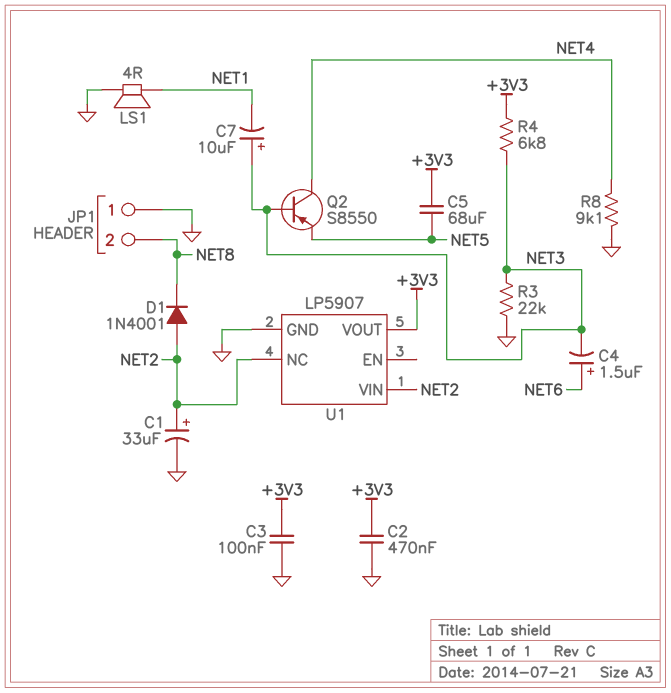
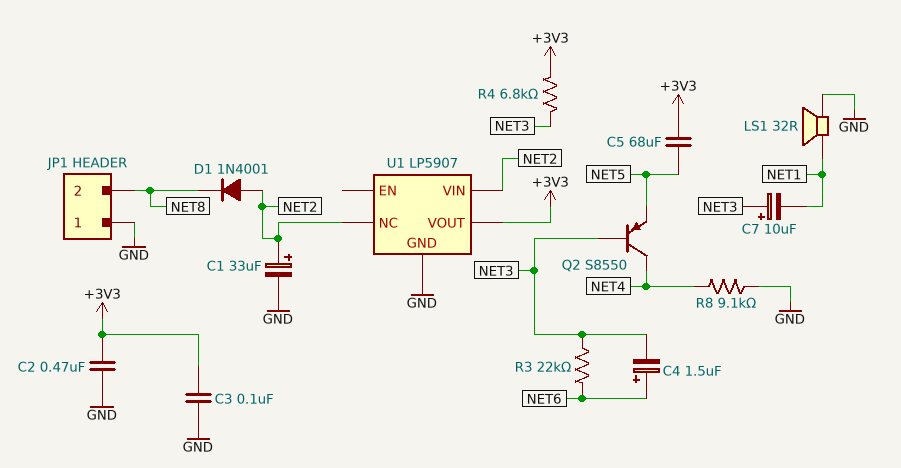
LS1: speaker 4R (GND, NET1) -> speaker 32R (GND, NET1)
R3: 22k (GND, NET3) -> 22k (NET3, NET6)

